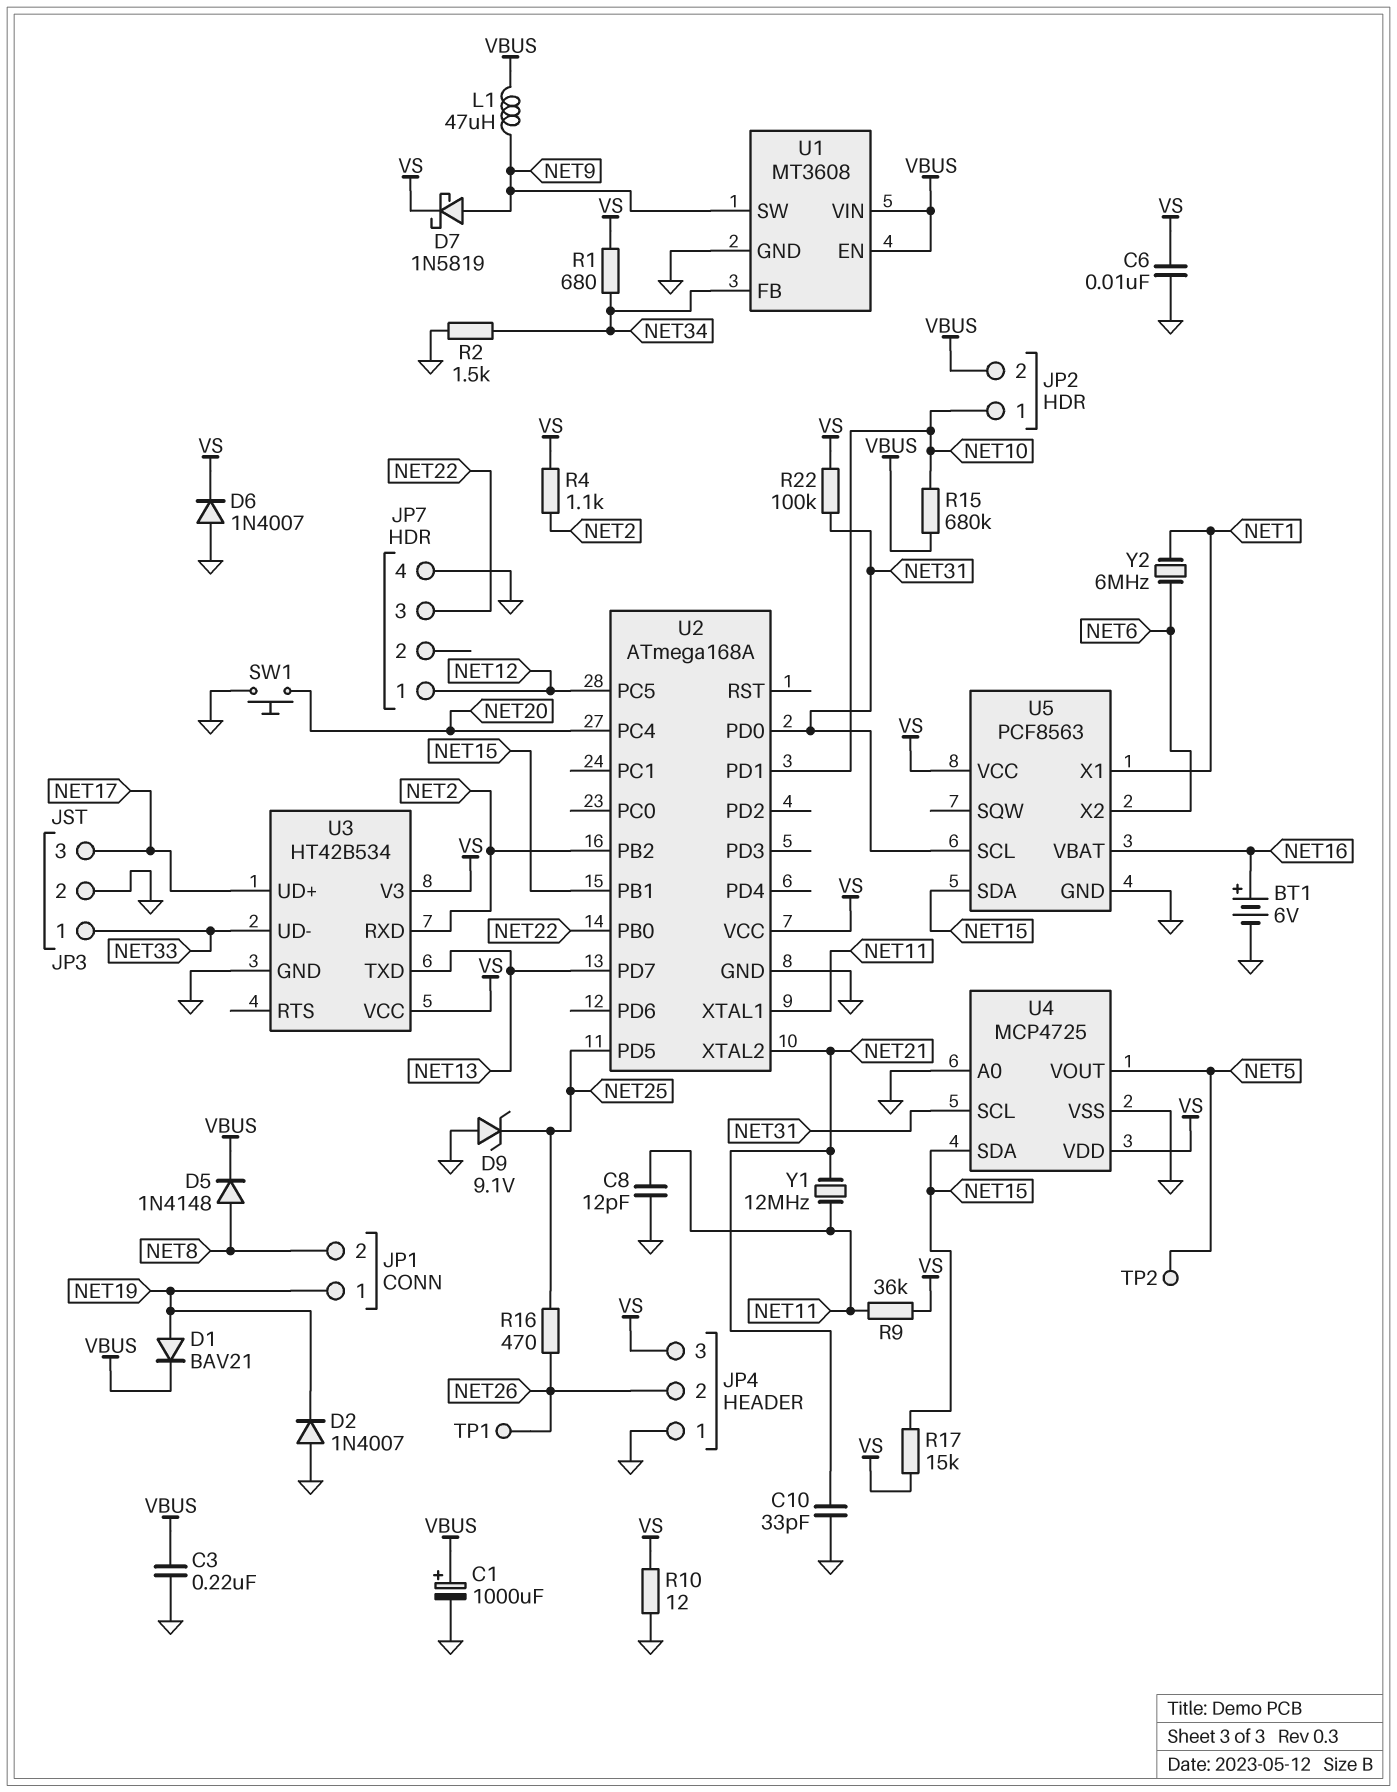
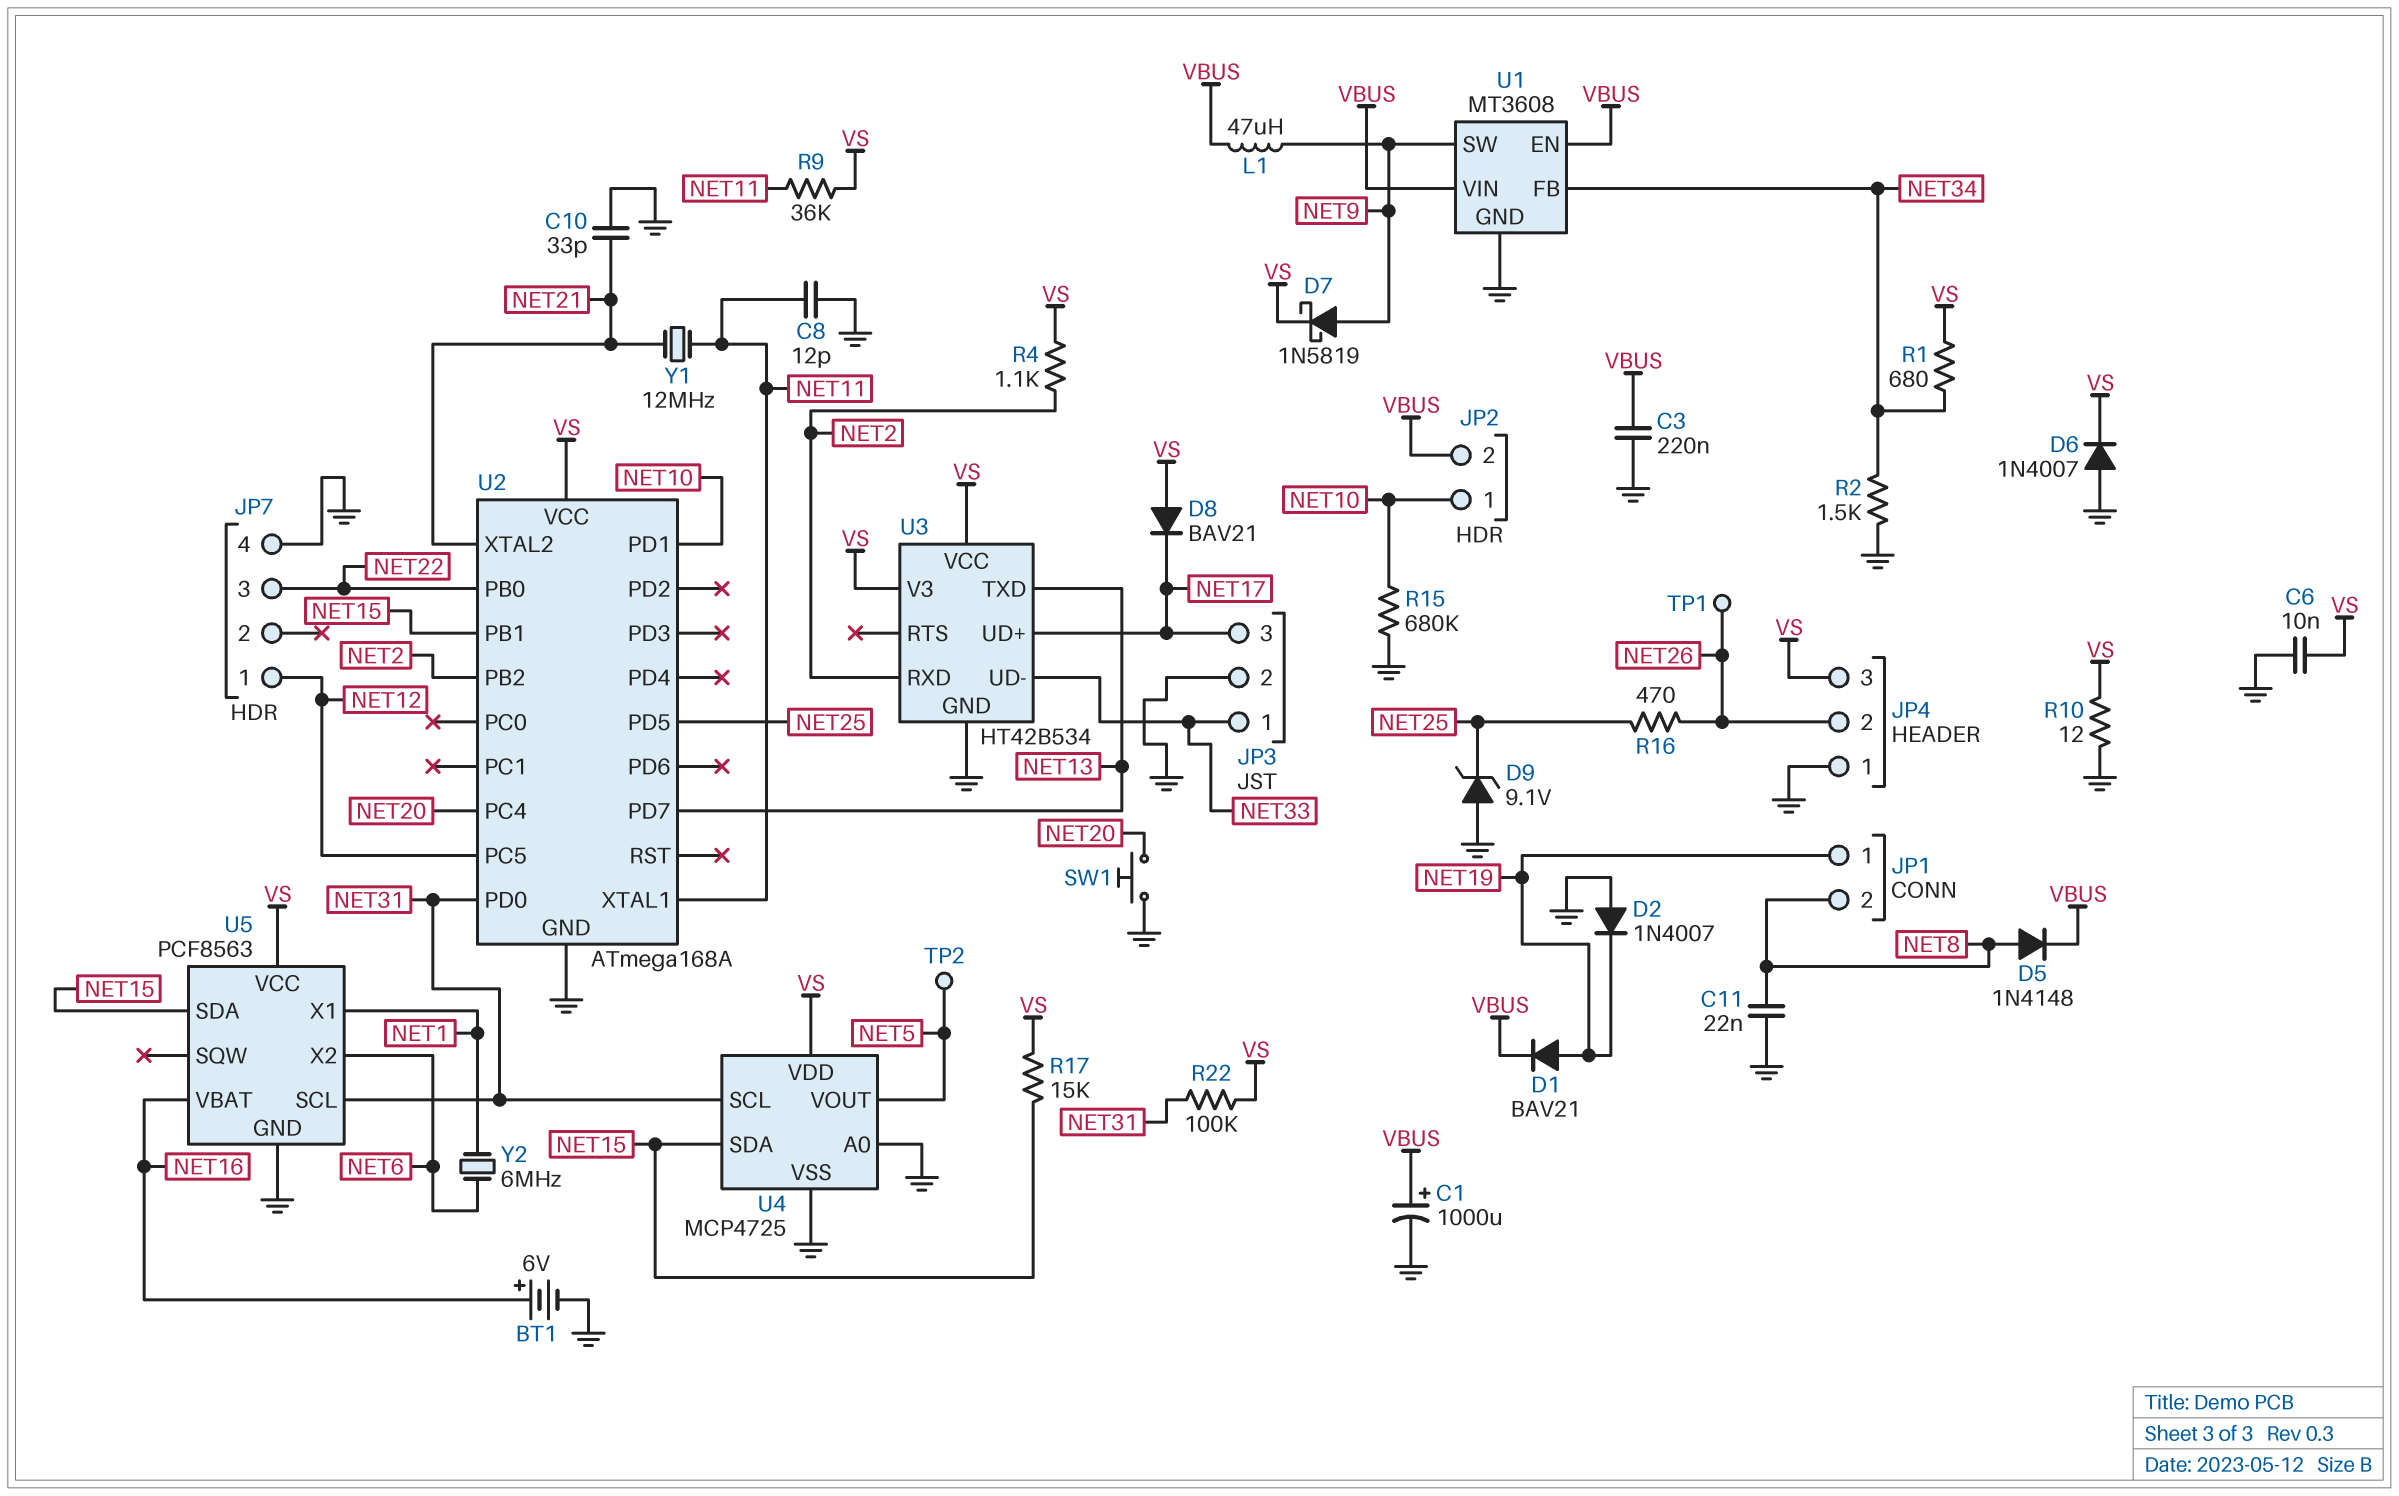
C11: none -> 22nF (GND, NET8)
D8: none -> diode BAV21 (A VS, K NET17)
R15: 680k (NET10, VBUS) -> 680k (GND, NET10)

